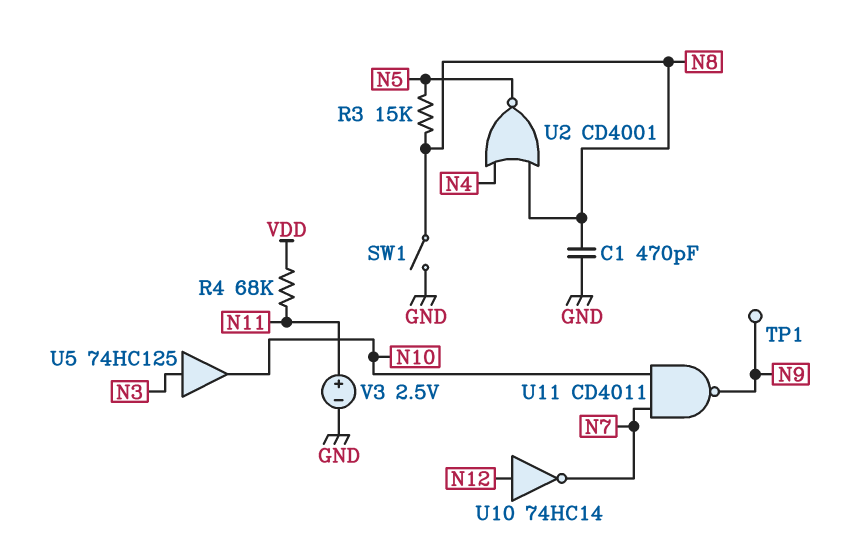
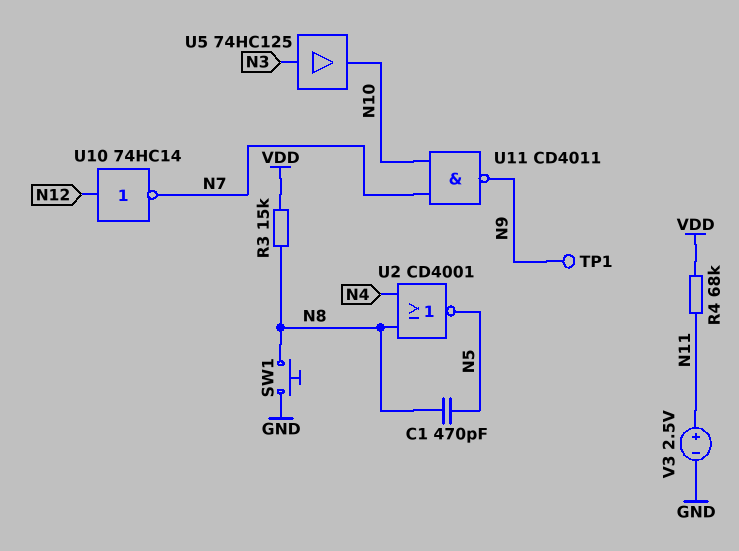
C1: 470pF (GND, N8) -> 470pF (N5, N8)
R3: 15k (N5, N8) -> 15k (N8, VDD)
SW1: switch (GND, N8) -> button (GND, N8)

